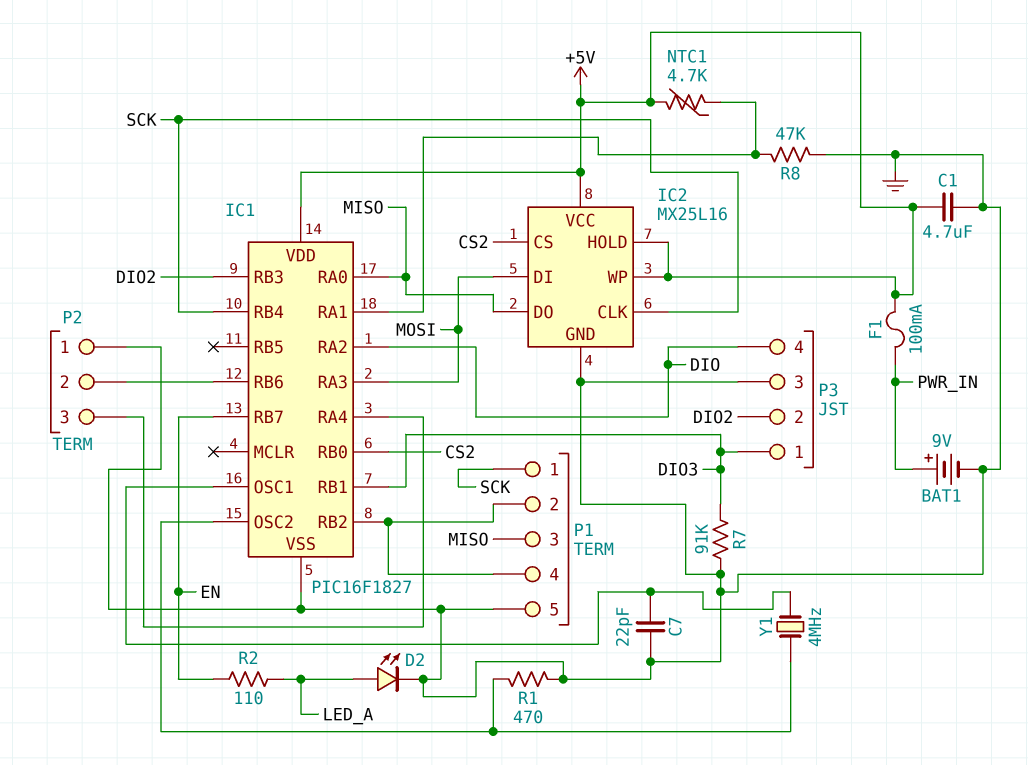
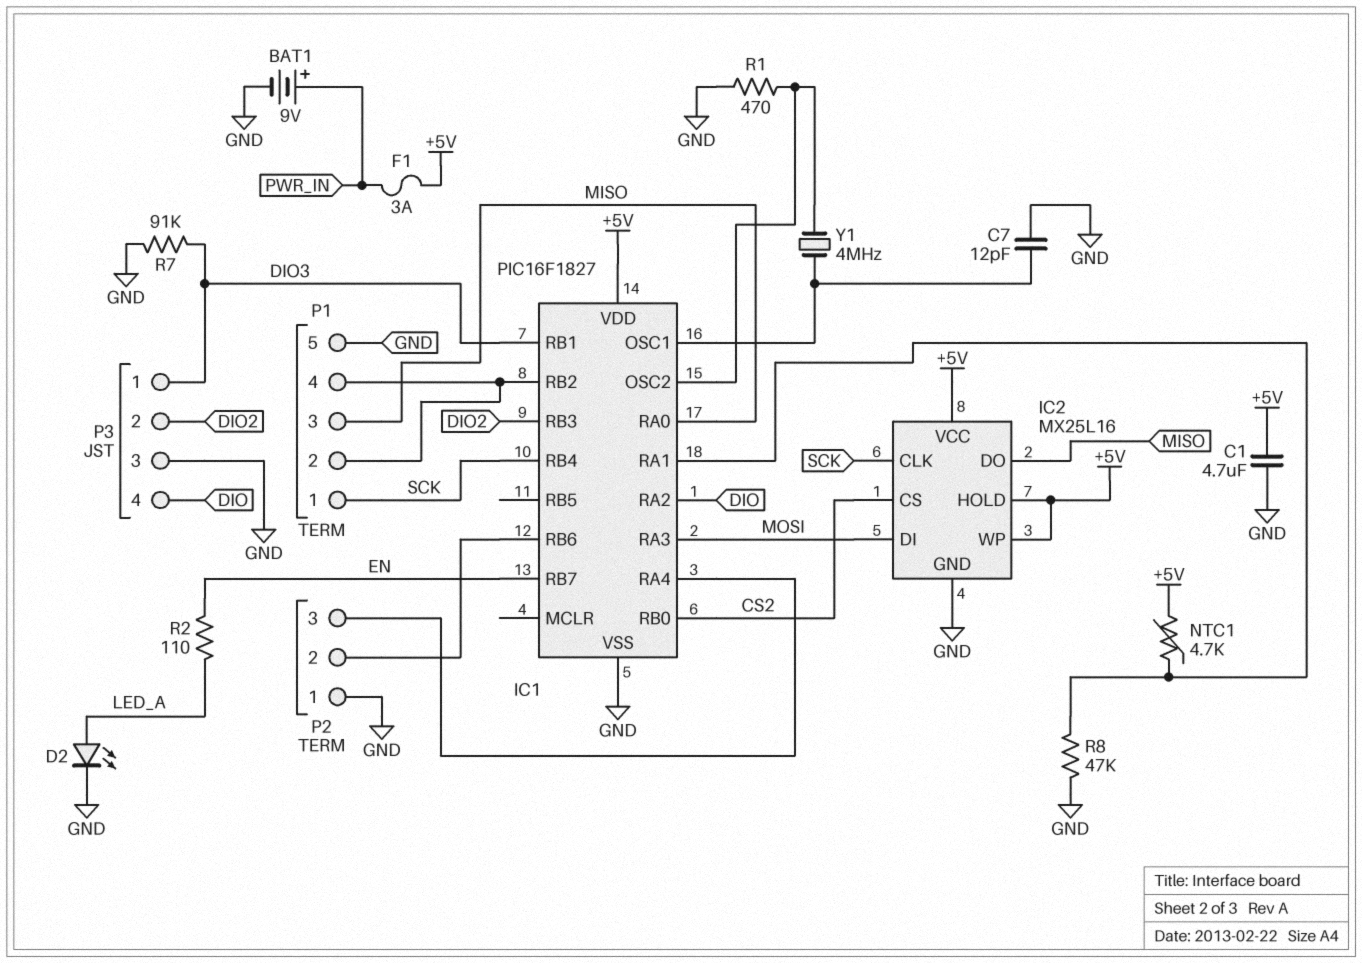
C7: 22pF (GND, IC1/OSC1) -> 12pF (GND, IC1/OSC1)
F1: 100mA (+5V, PWR_IN) -> 3A (+5V, PWR_IN)

